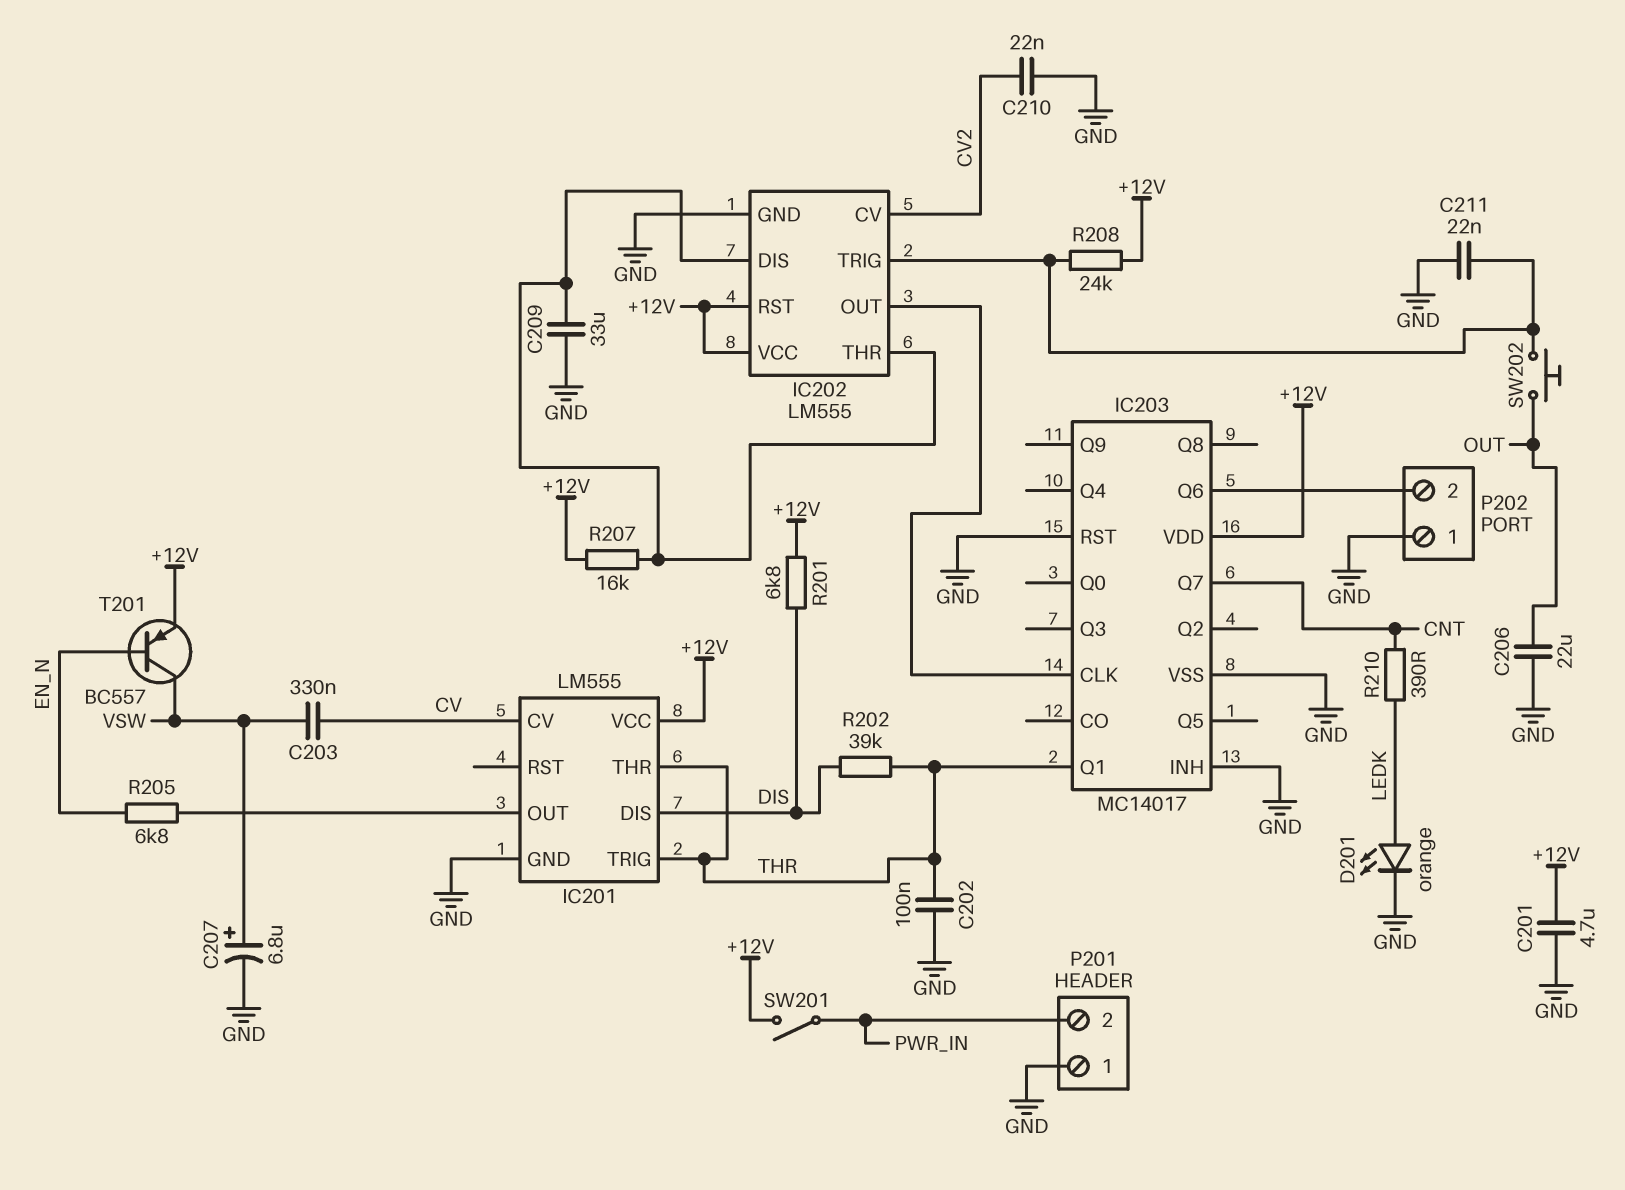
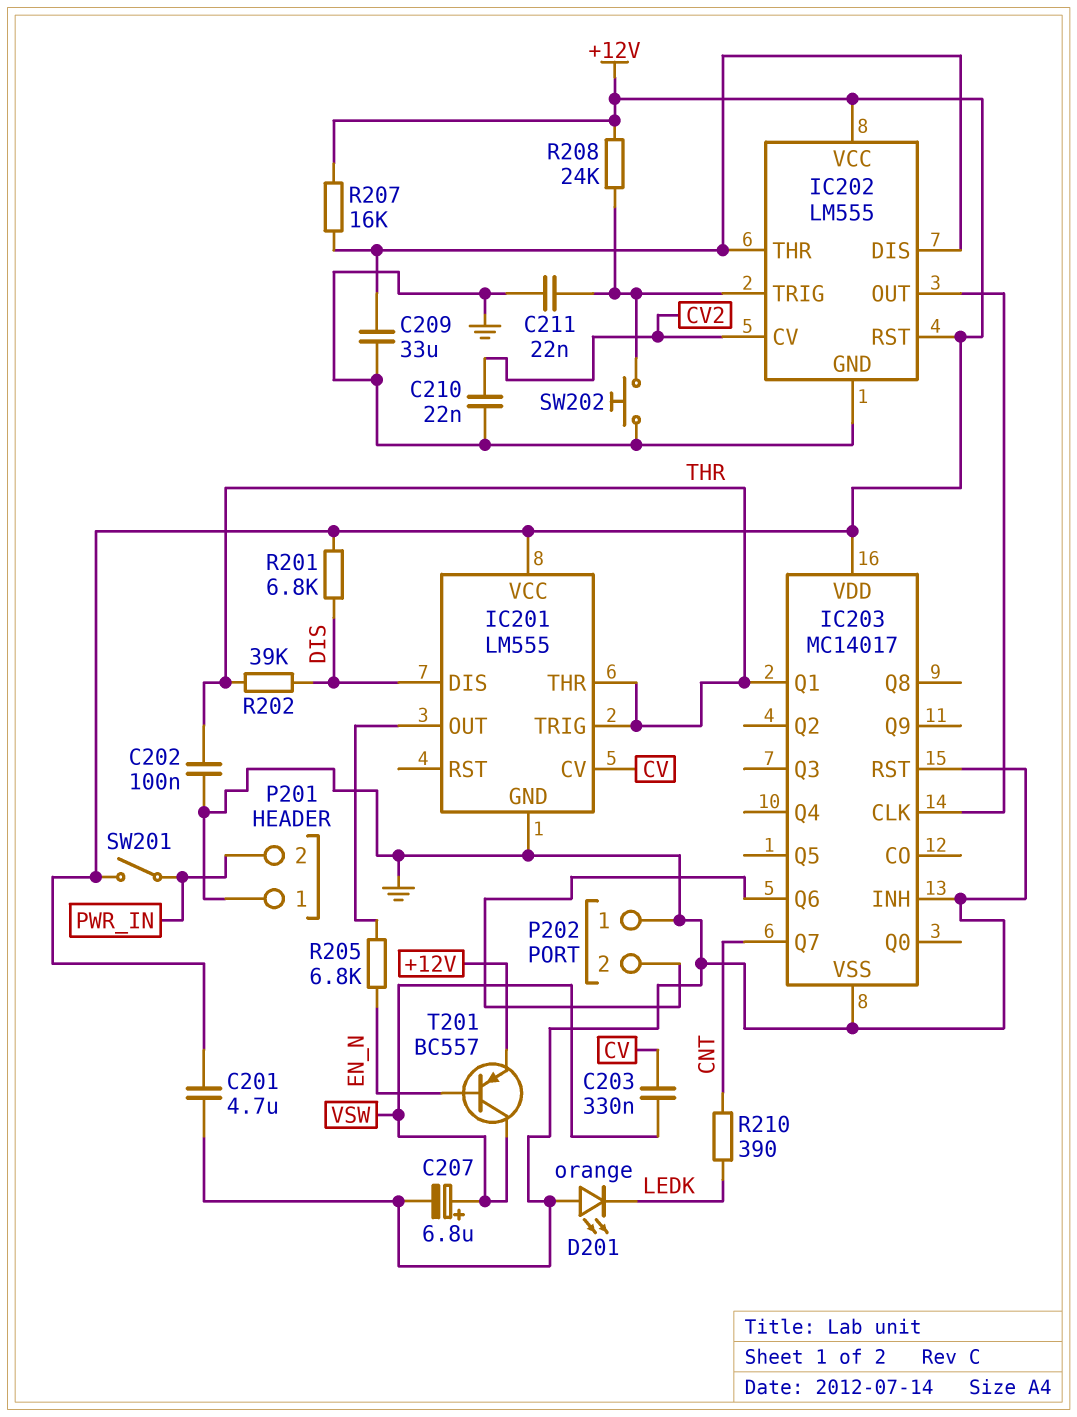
C206: 22uF (GND, OUT) -> none
D201: LED orange (A LEDK, K GND) -> LED orange (A GND, K LEDK)
SW202: button (IC202/TRIG, OUT) -> button (GND, IC202/TRIG)

